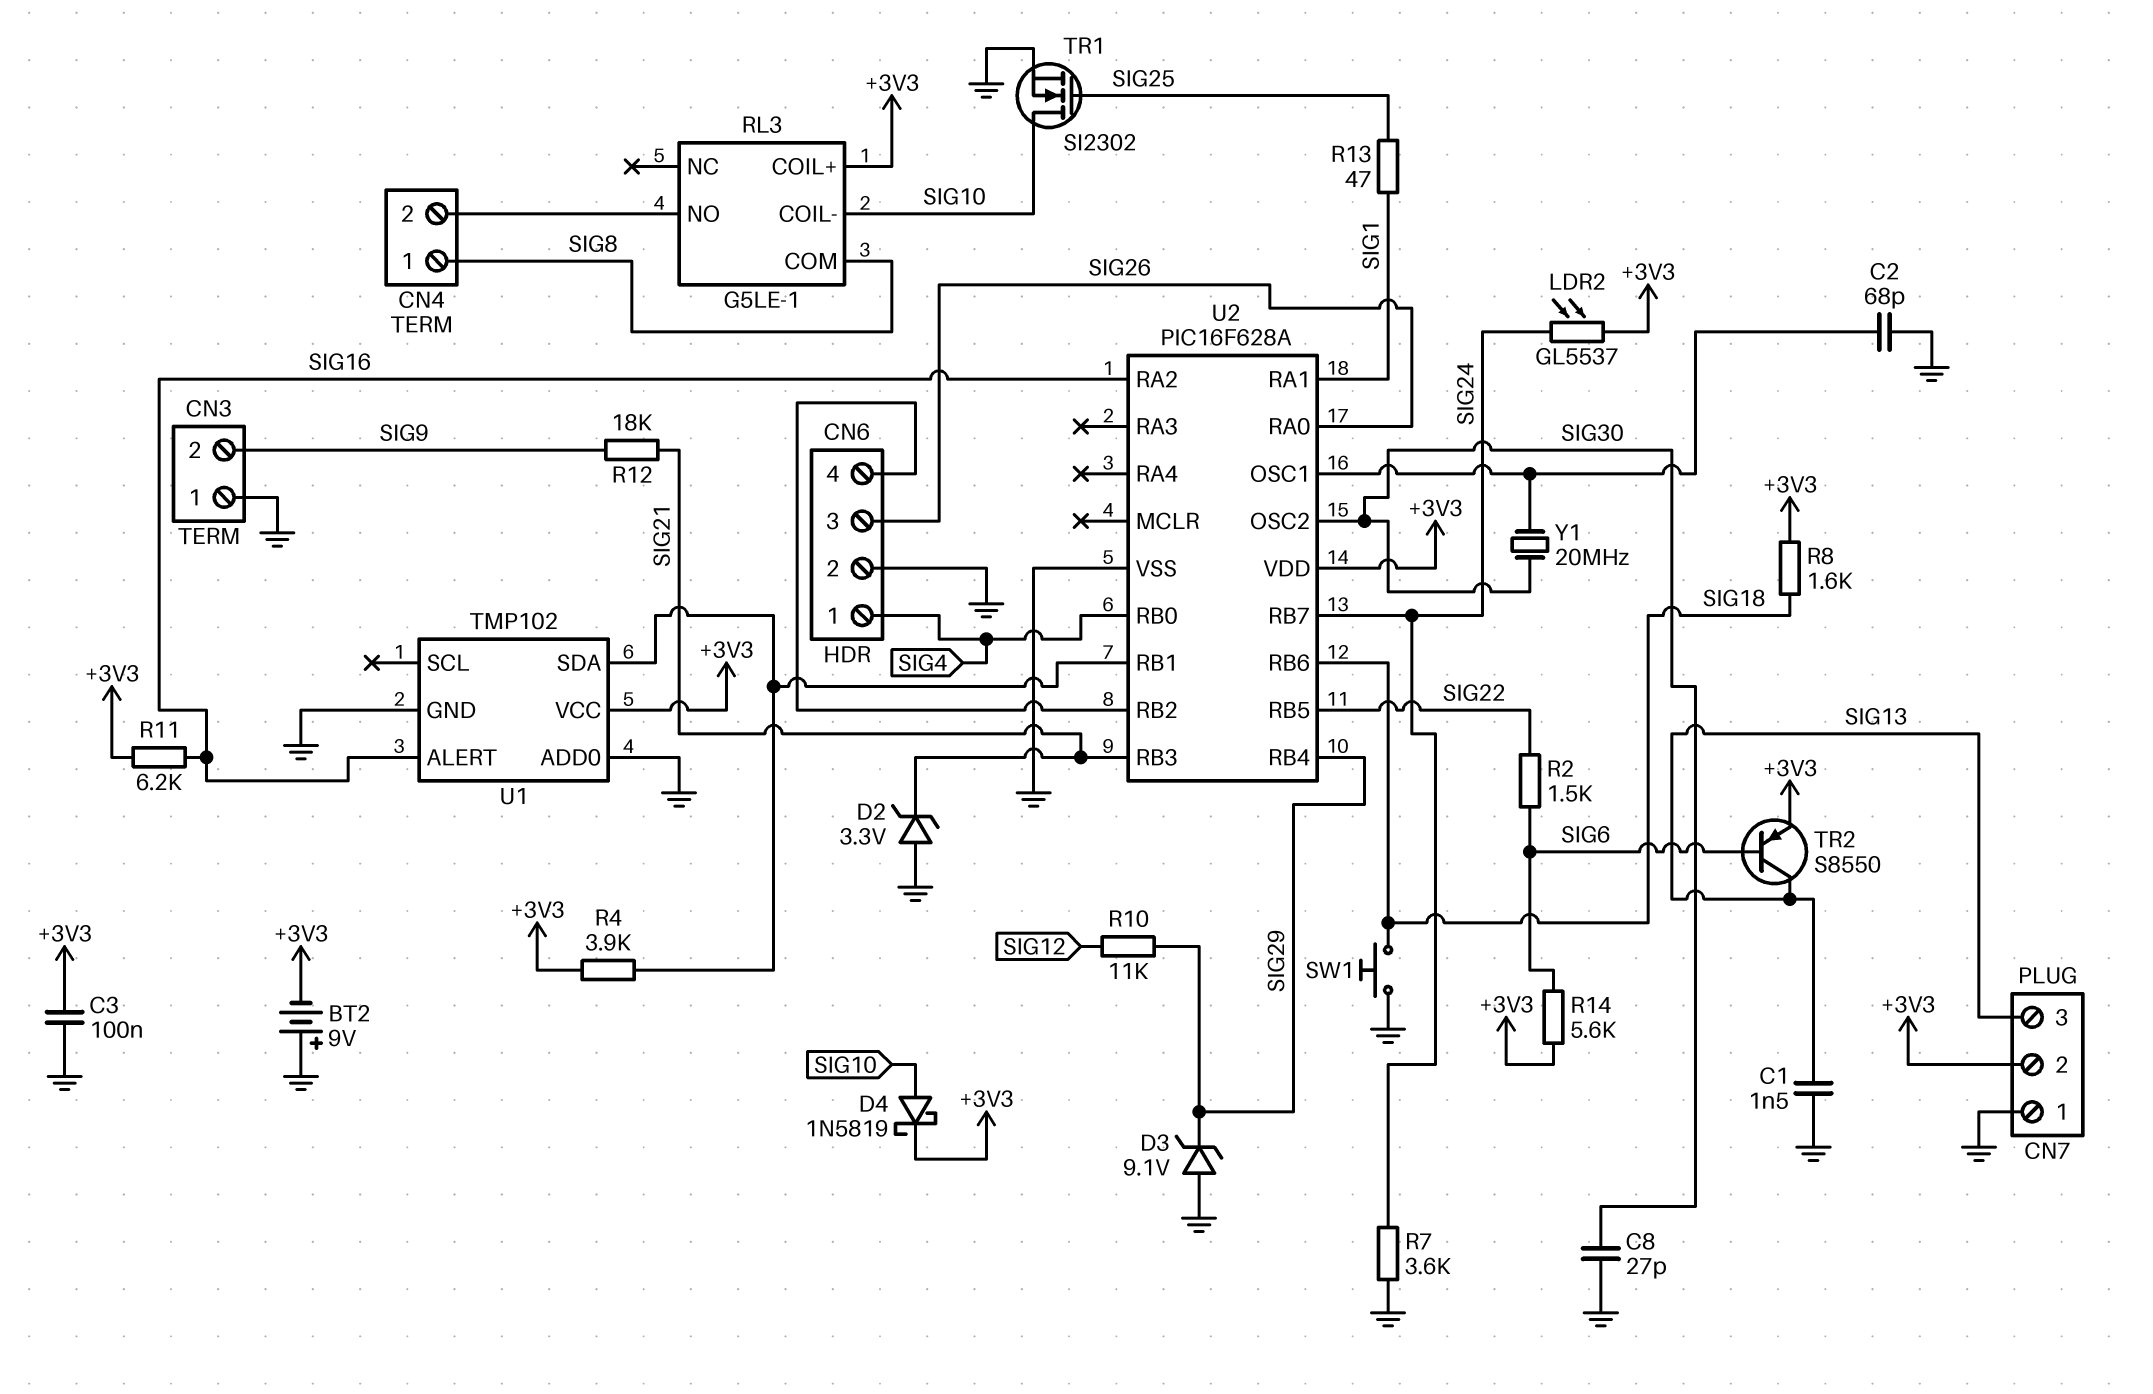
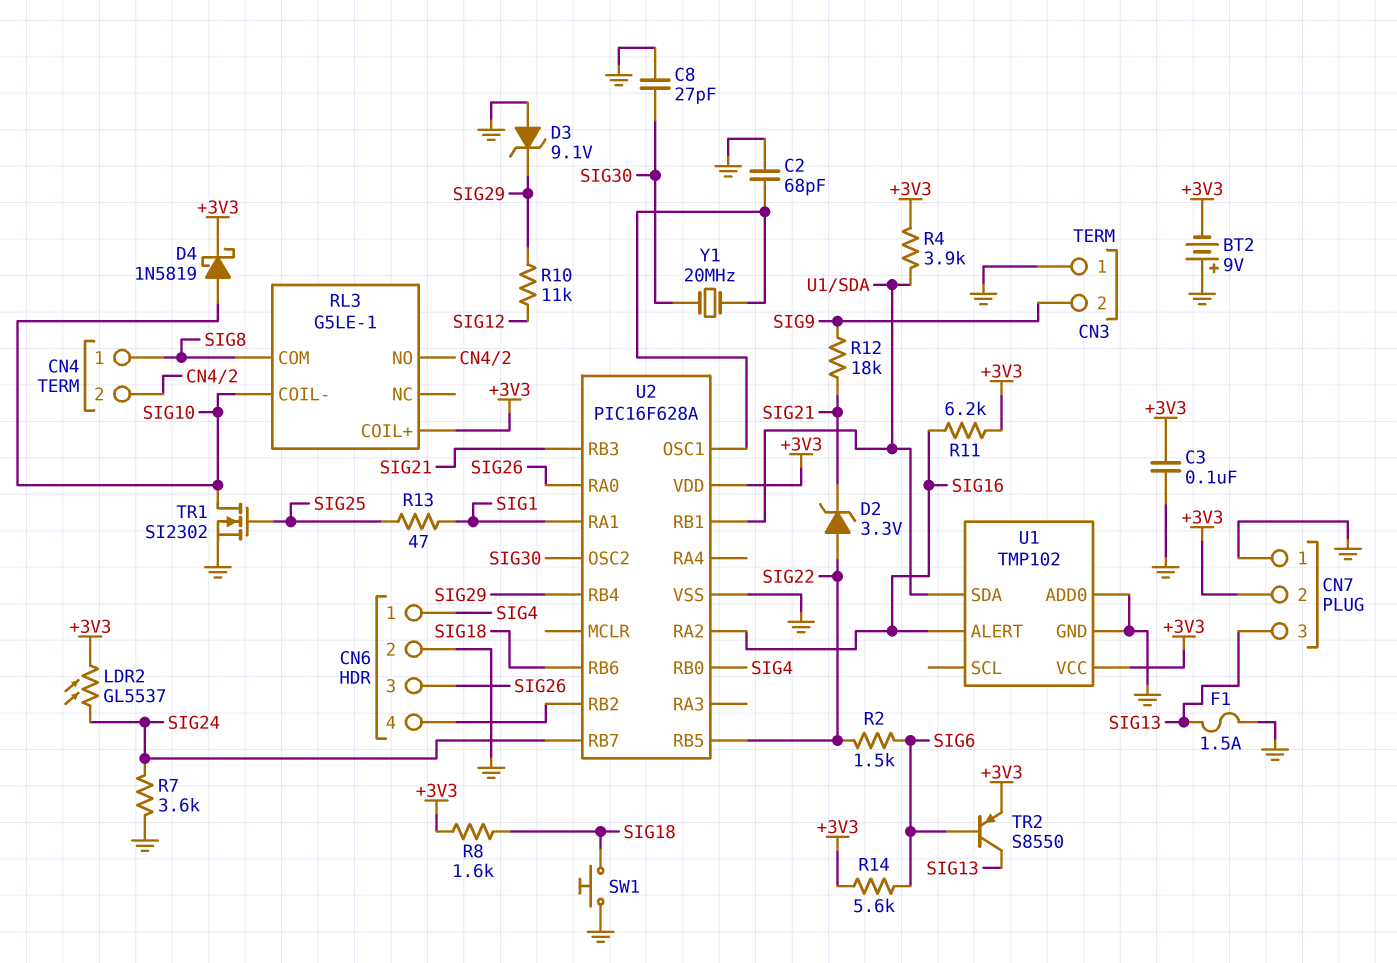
C1: 1.5nF (GND, SIG13) -> none
D2: zener 3.3V (A GND, K SIG21) -> zener 3.3V (A SIG22, K SIG21)
F1: none -> 1.5A (GND, SIG13)

